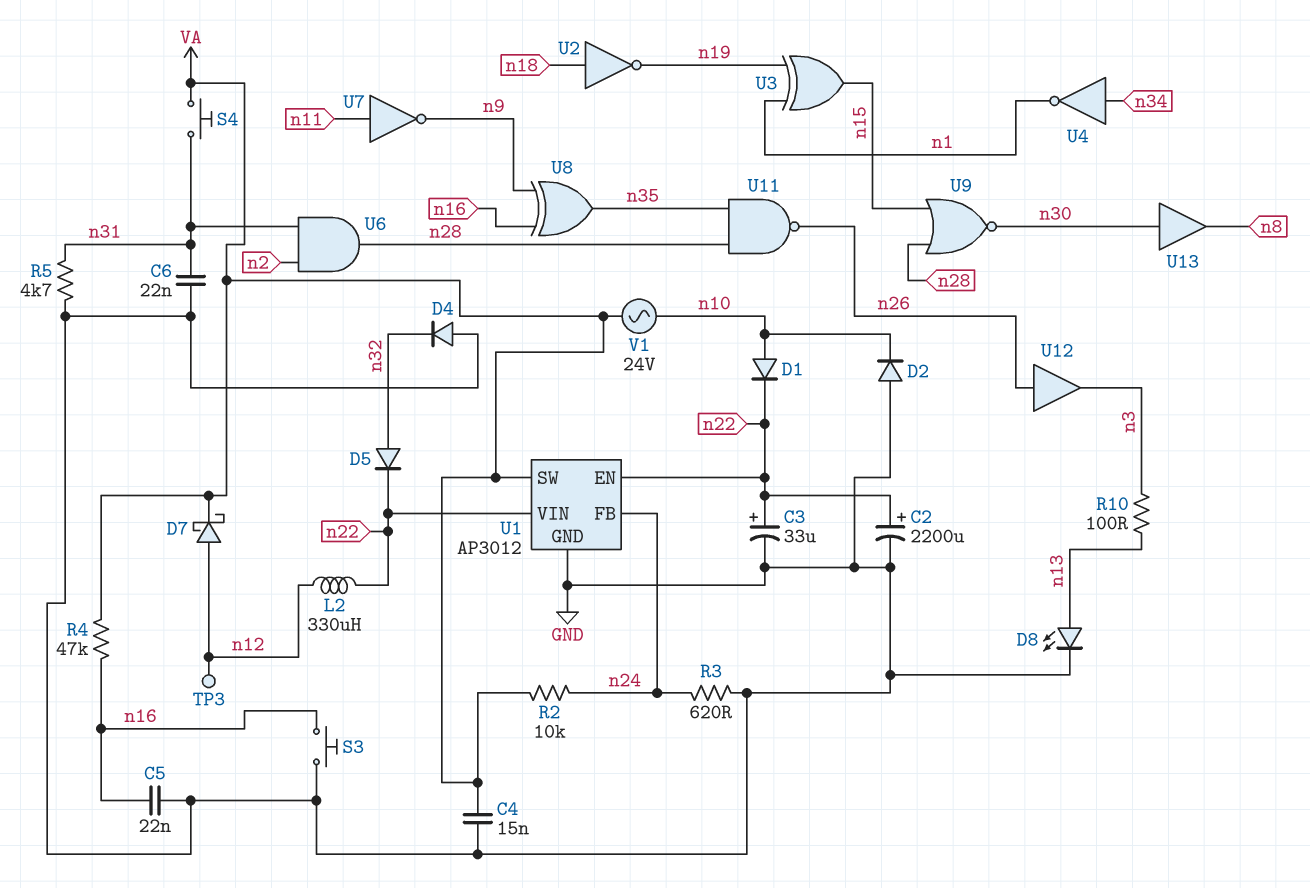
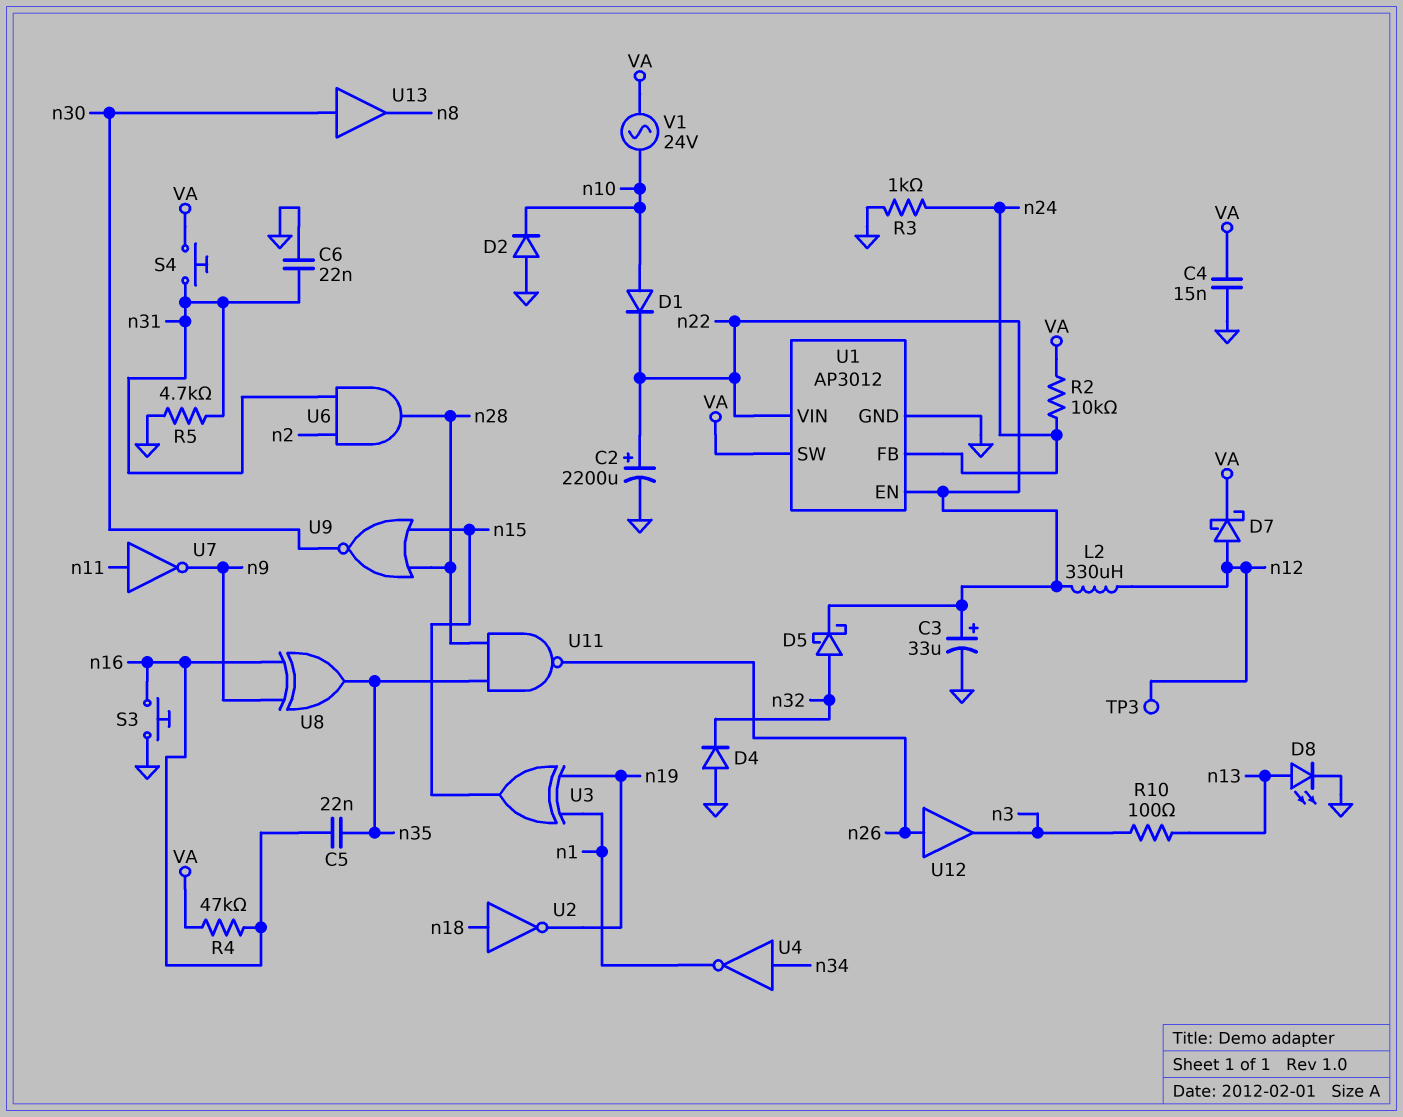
C5: 22nF (GND, n16) -> 22nF (n16, n35)
D5: diode (A n32, K n22) -> schottky (A n32, K n22)
R3: 620 (GND, n24) -> 1k (GND, n24)

